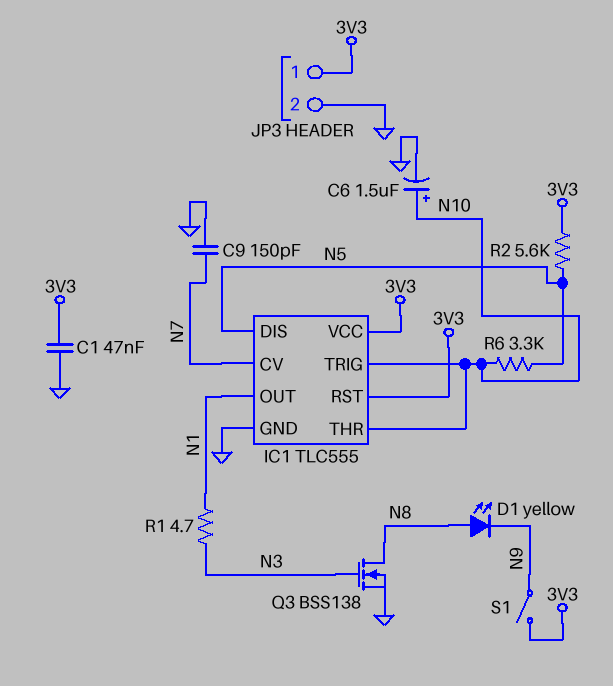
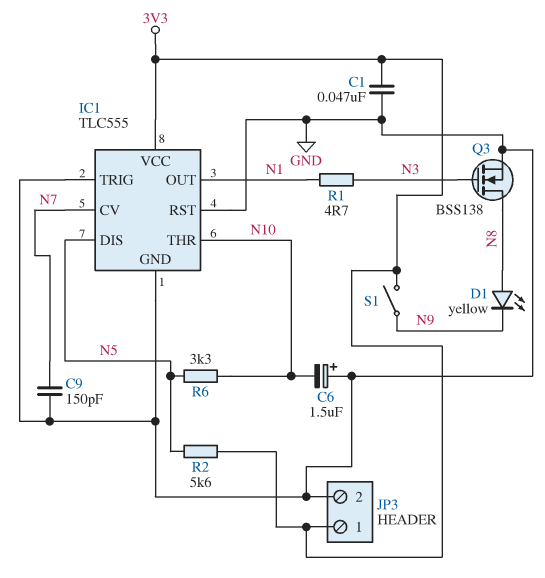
C6: 1.5uF (plus N10, minus GND) -> 1.5uF (plus GND, minus N10)
IC1 pin RST: 3V3 -> GND
IC1 pin TRIG: N10 -> GND

